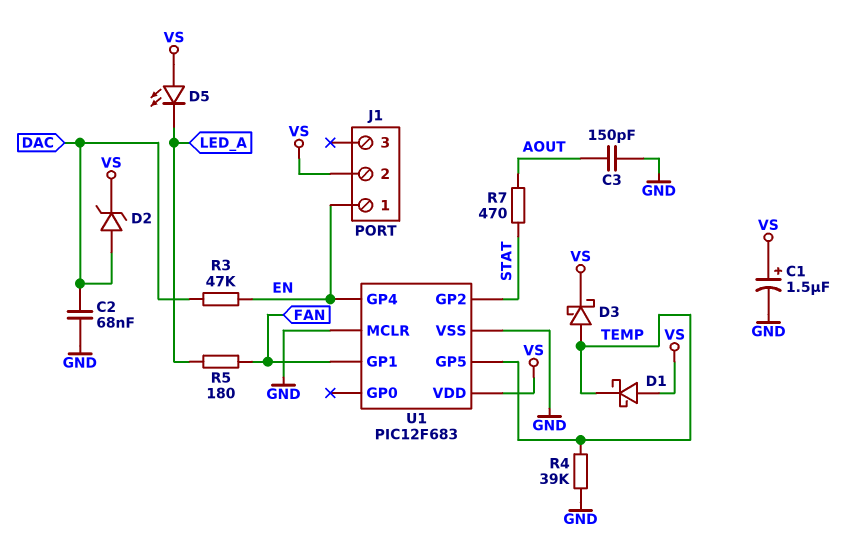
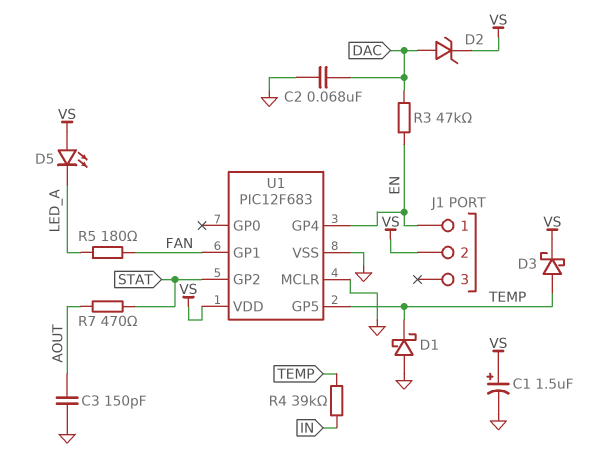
D1: schottky (A VS, K TEMP) -> schottky (A GND, K TEMP)
R4: 39k (GND, TEMP) -> 39k (IN, TEMP)

